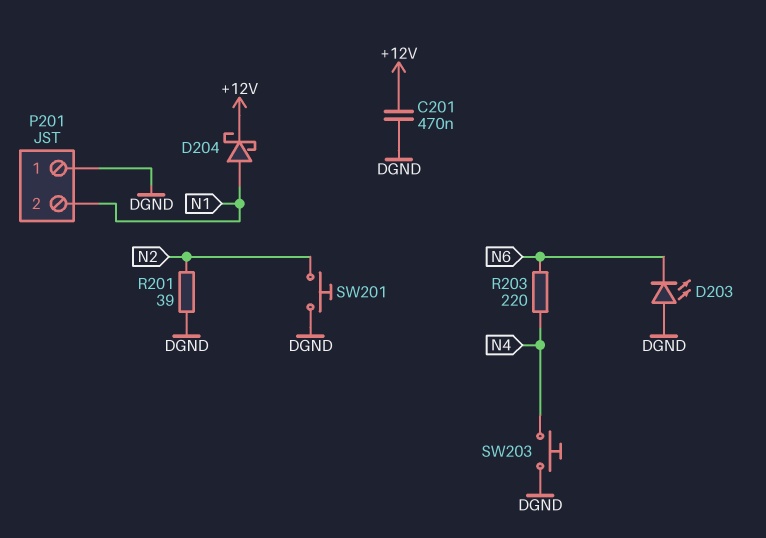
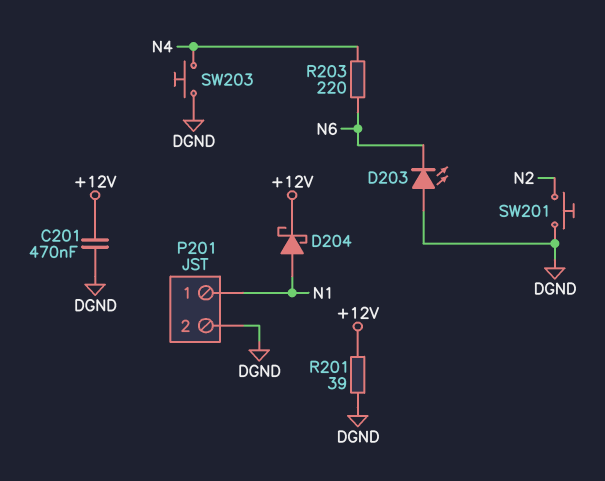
P201 pin 1: DGND -> N1
P201 pin 2: N1 -> DGND
R201: 39 (DGND, N2) -> 39 (+12V, DGND)

